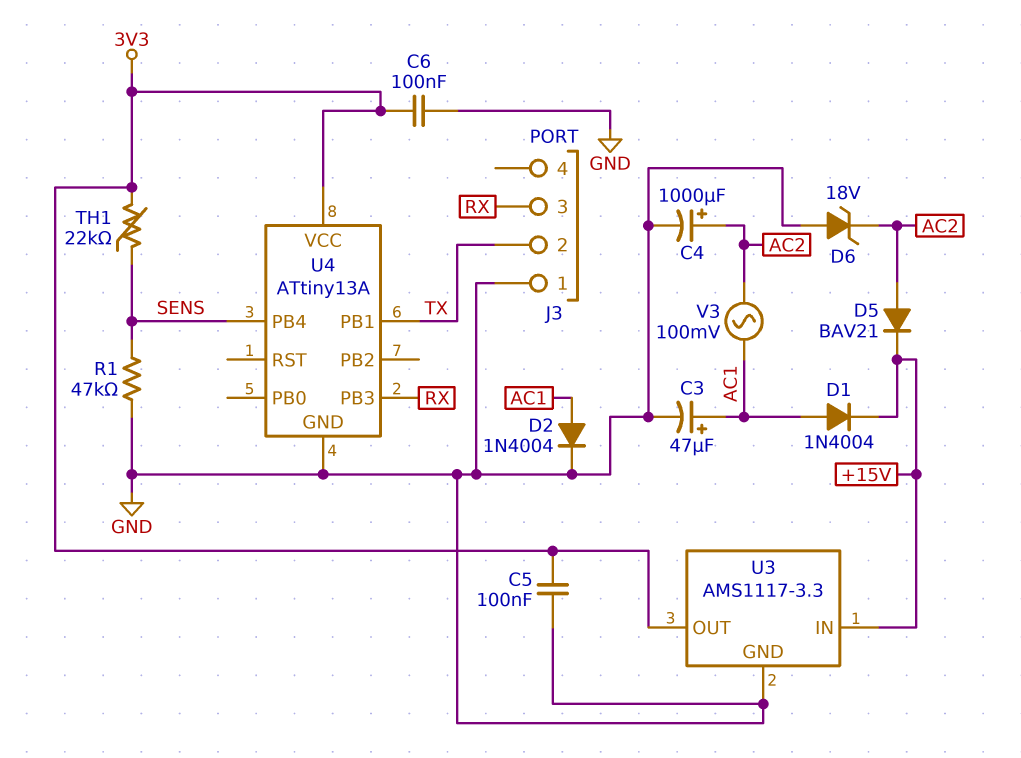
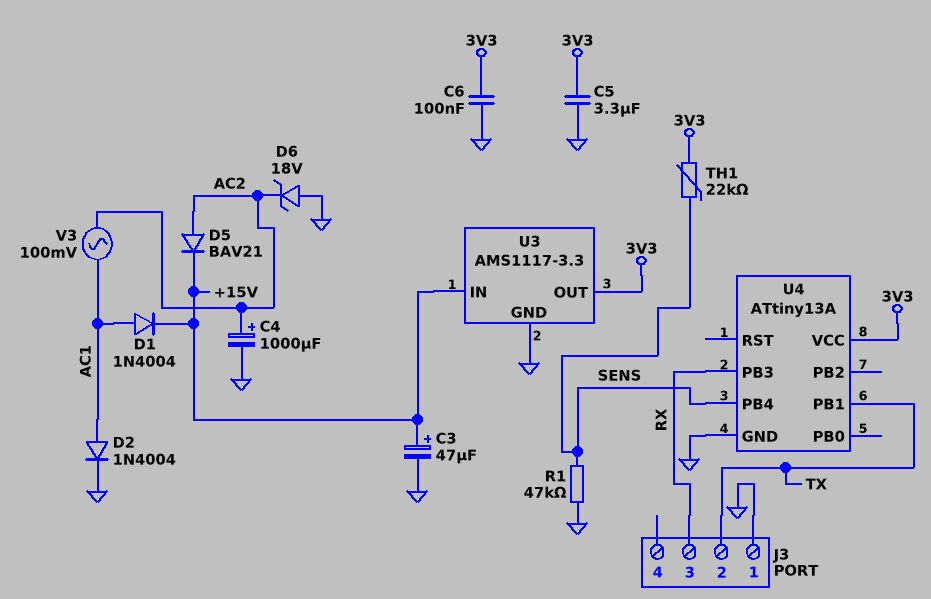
C3: 47uF (plus AC1, minus GND) -> 47uF (plus +15V, minus GND)
C5: 100nF (3V3, GND) -> 3.3uF (3V3, GND)

